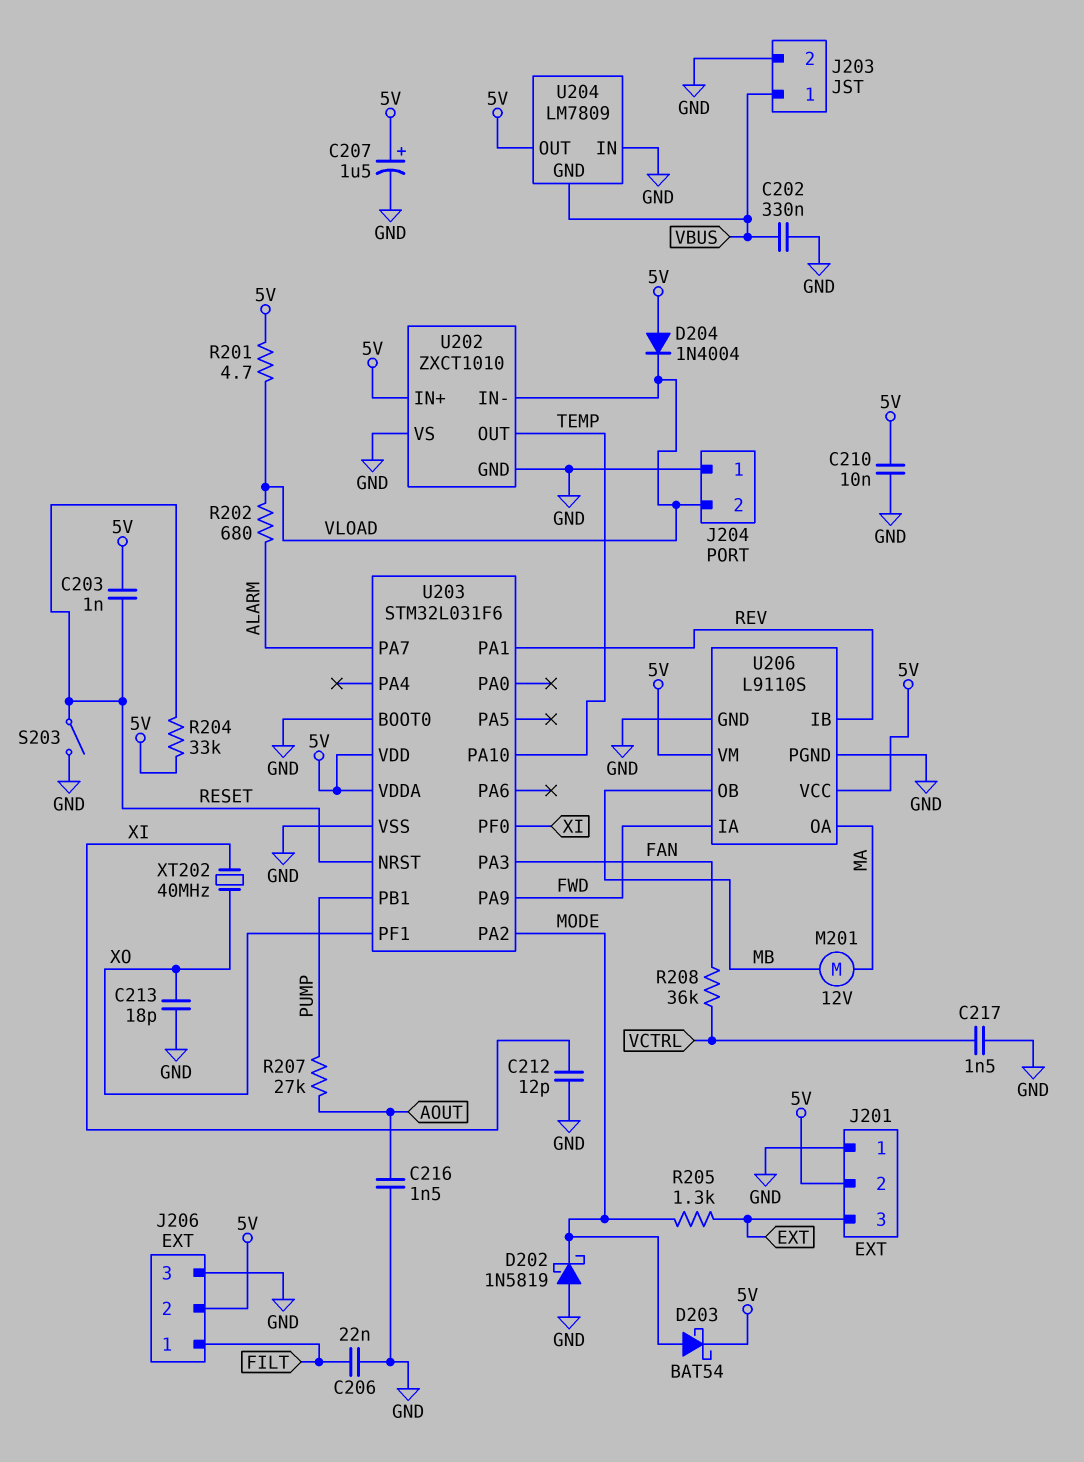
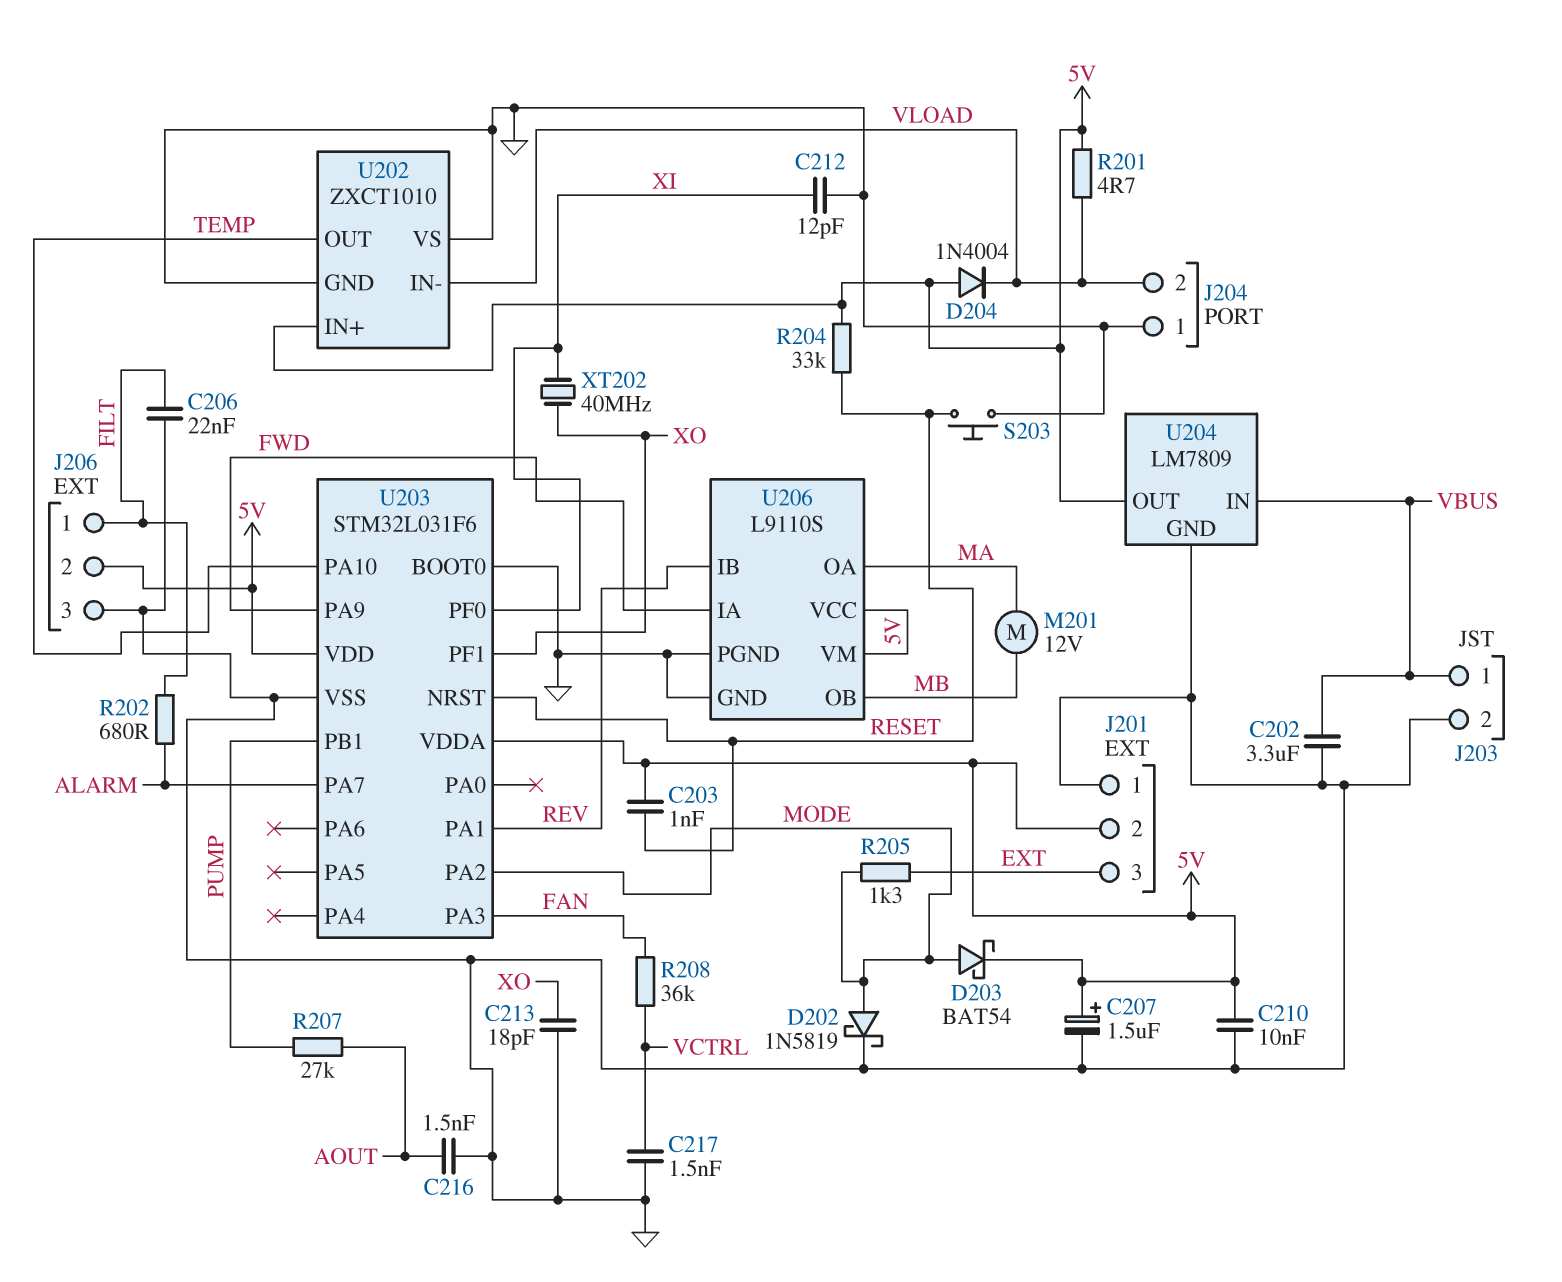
C202: 330nF (GND, VBUS) -> 3.3uF (GND, VBUS)
D202: schottky 1N5819 (A GND, K MODE) -> schottky 1N5819 (A MODE, K GND)
R202: 680 (ALARM, VLOAD) -> 680 (ALARM, FILT)
S203: switch (GND, RESET) -> button (GND, RESET)
U204 pin GND: VBUS -> GND
U204 pin IN: GND -> VBUS

